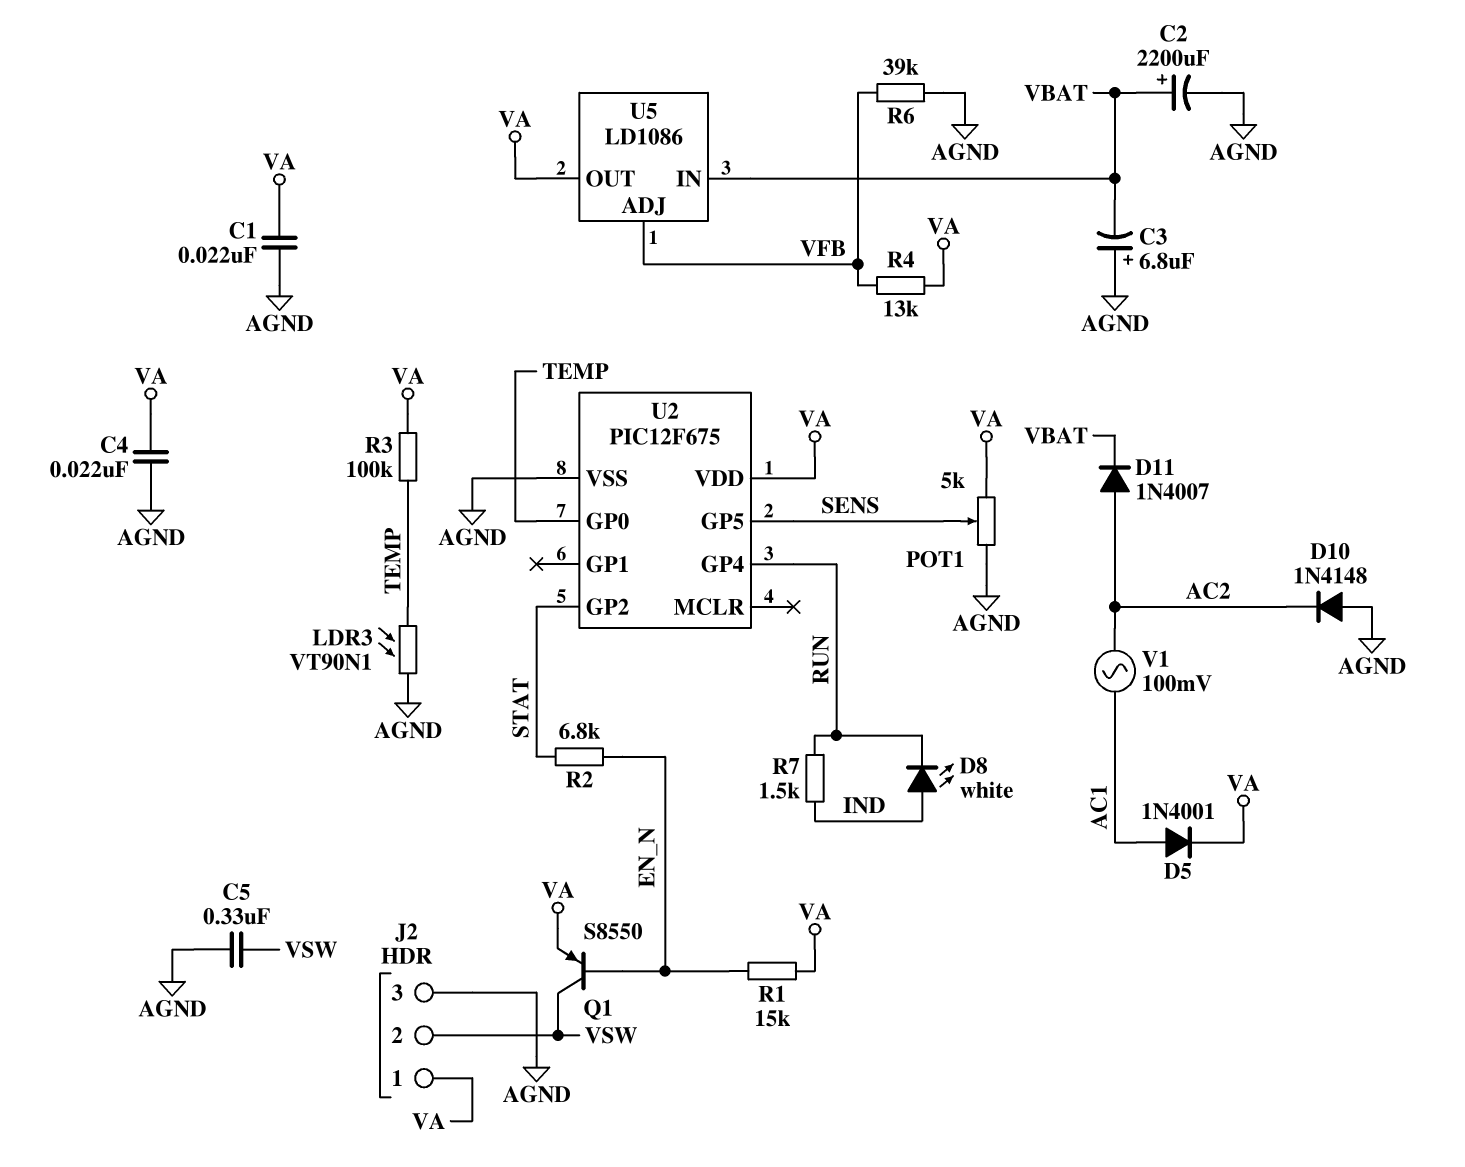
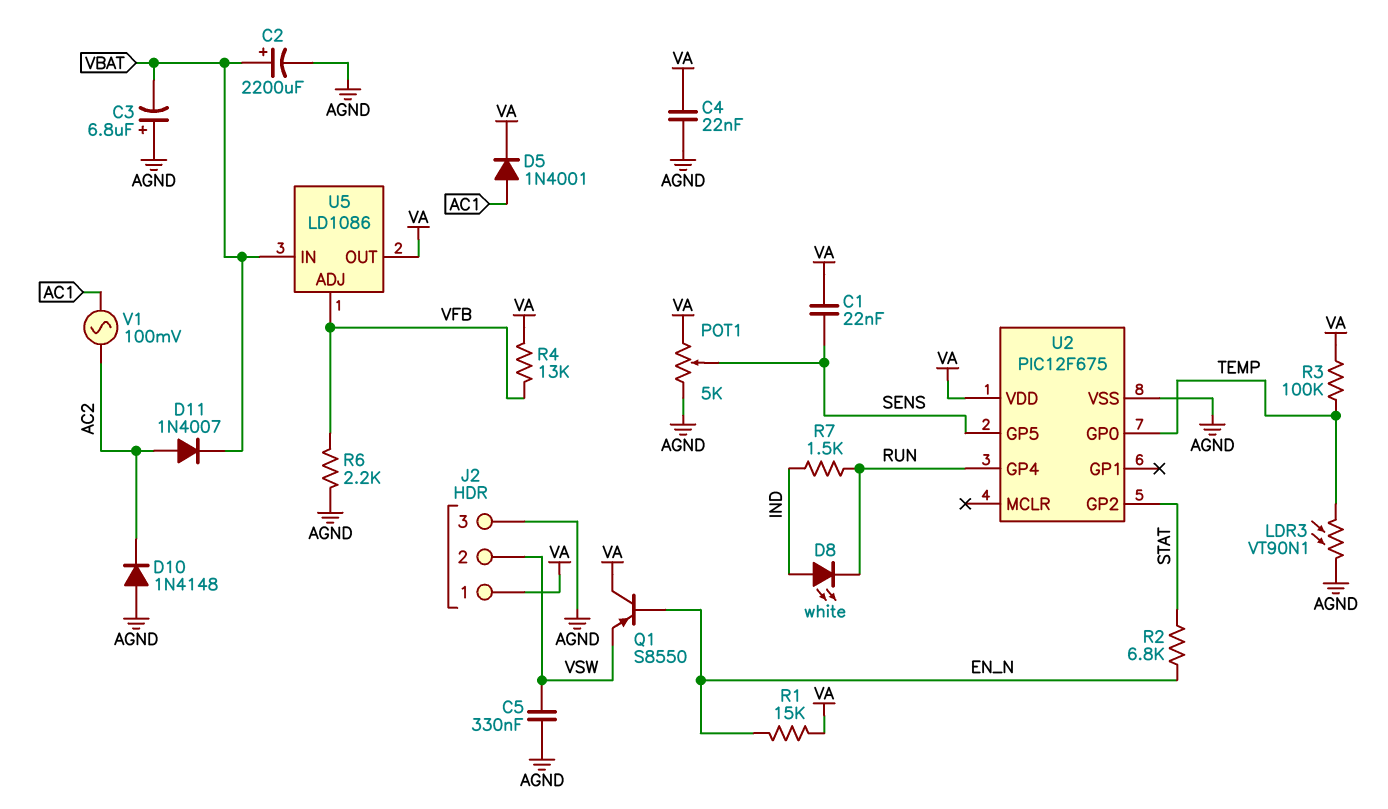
C1: 22nF (AGND, VA) -> 22nF (SENS, VA)
Q1: PNP S8550 (B EN_N, C VSW, E VA) -> PNP S8550 (B EN_N, C VA, E VSW)
R6: 39k (AGND, VFB) -> 2.2k (AGND, VFB)

